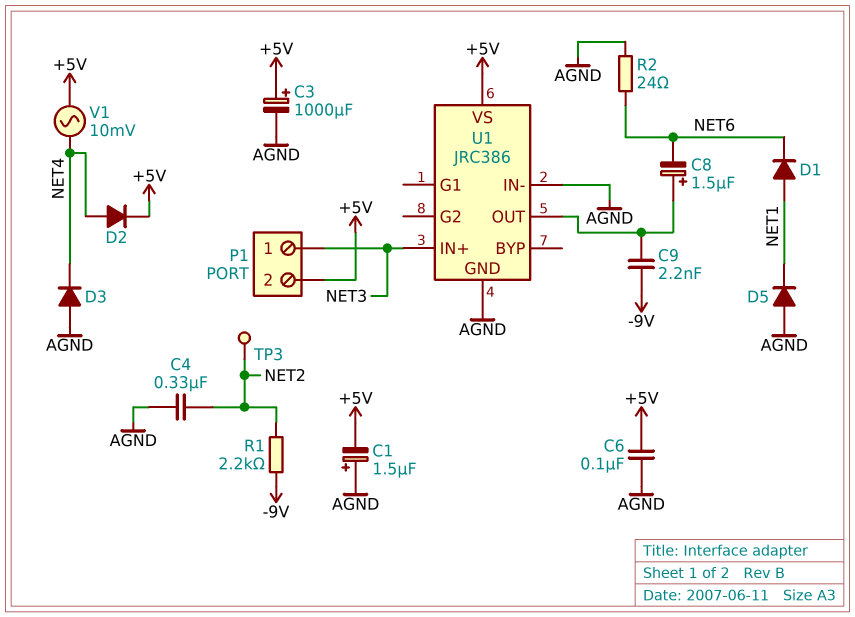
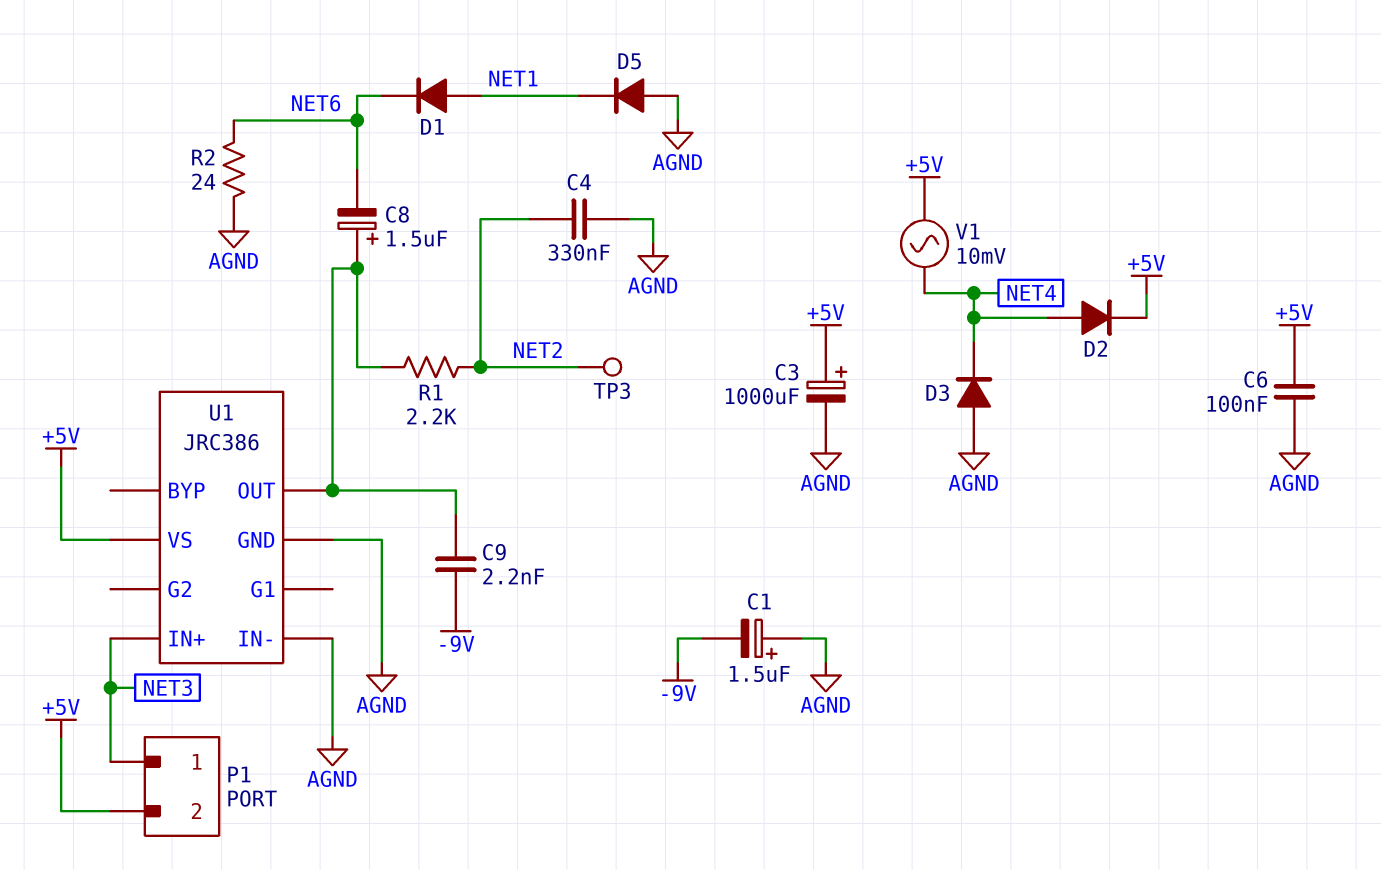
C1: 1.5uF (plus AGND, minus +5V) -> 1.5uF (plus AGND, minus -9V)
R1: 2.2k (-9V, NET2) -> 2.2k (NET2, U1/OUT)

